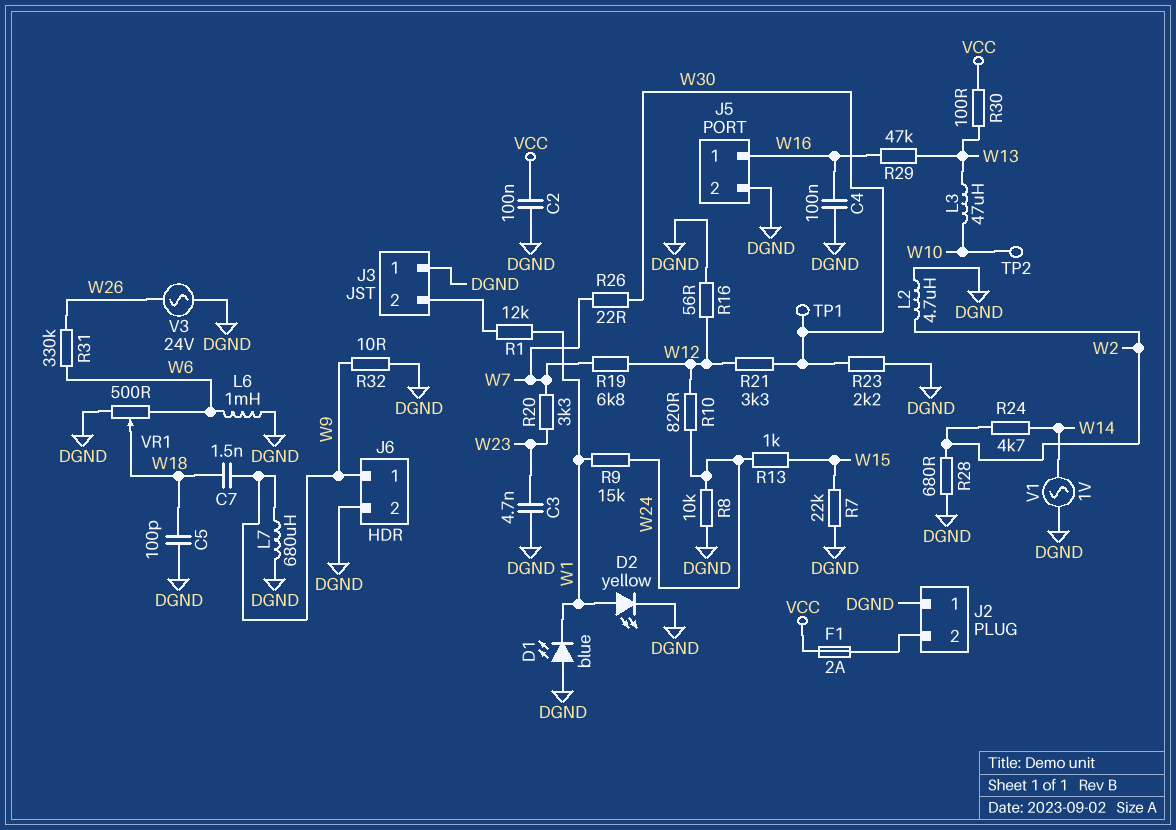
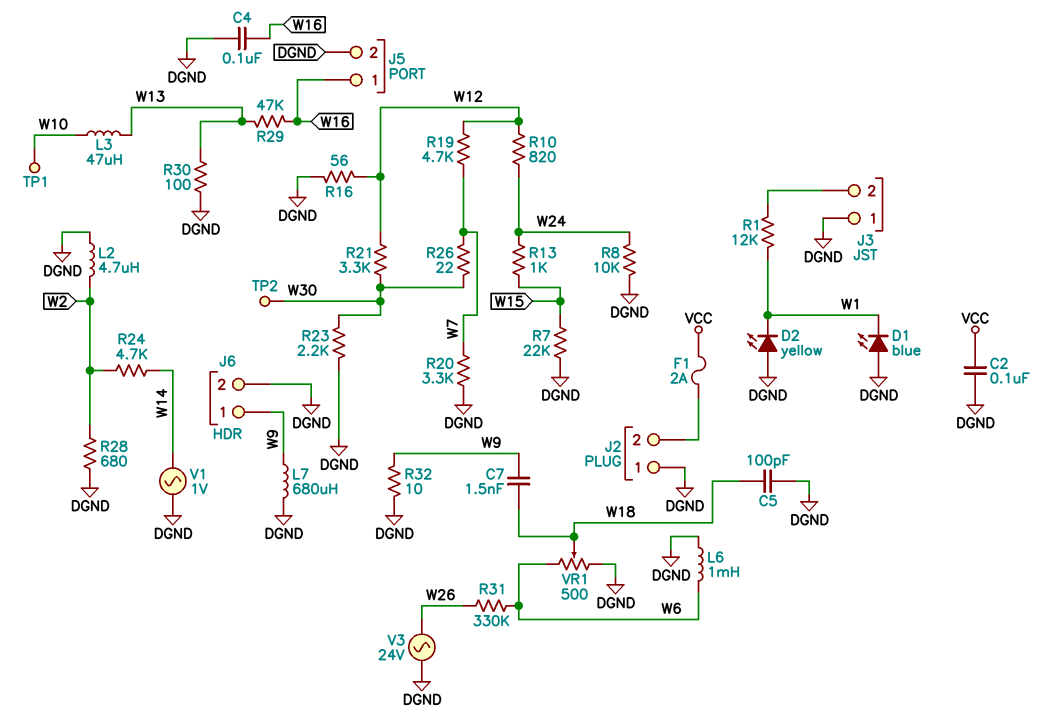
C3: 4.7nF (DGND, W23) -> none
D2: LED yellow (A W1, K DGND) -> LED yellow (A DGND, K W1)
R9: 15k (W1, W24) -> none
R19: 6.8k (W7, W12) -> 4.7k (W7, W12)
R20: 3.3k (W7, W23) -> 3.3k (DGND, W7)
R30: 100 (VCC, W13) -> 100 (DGND, W13)
TP1: test point (W30) -> test point (W10)
TP2: test point (W10) -> test point (W30)

